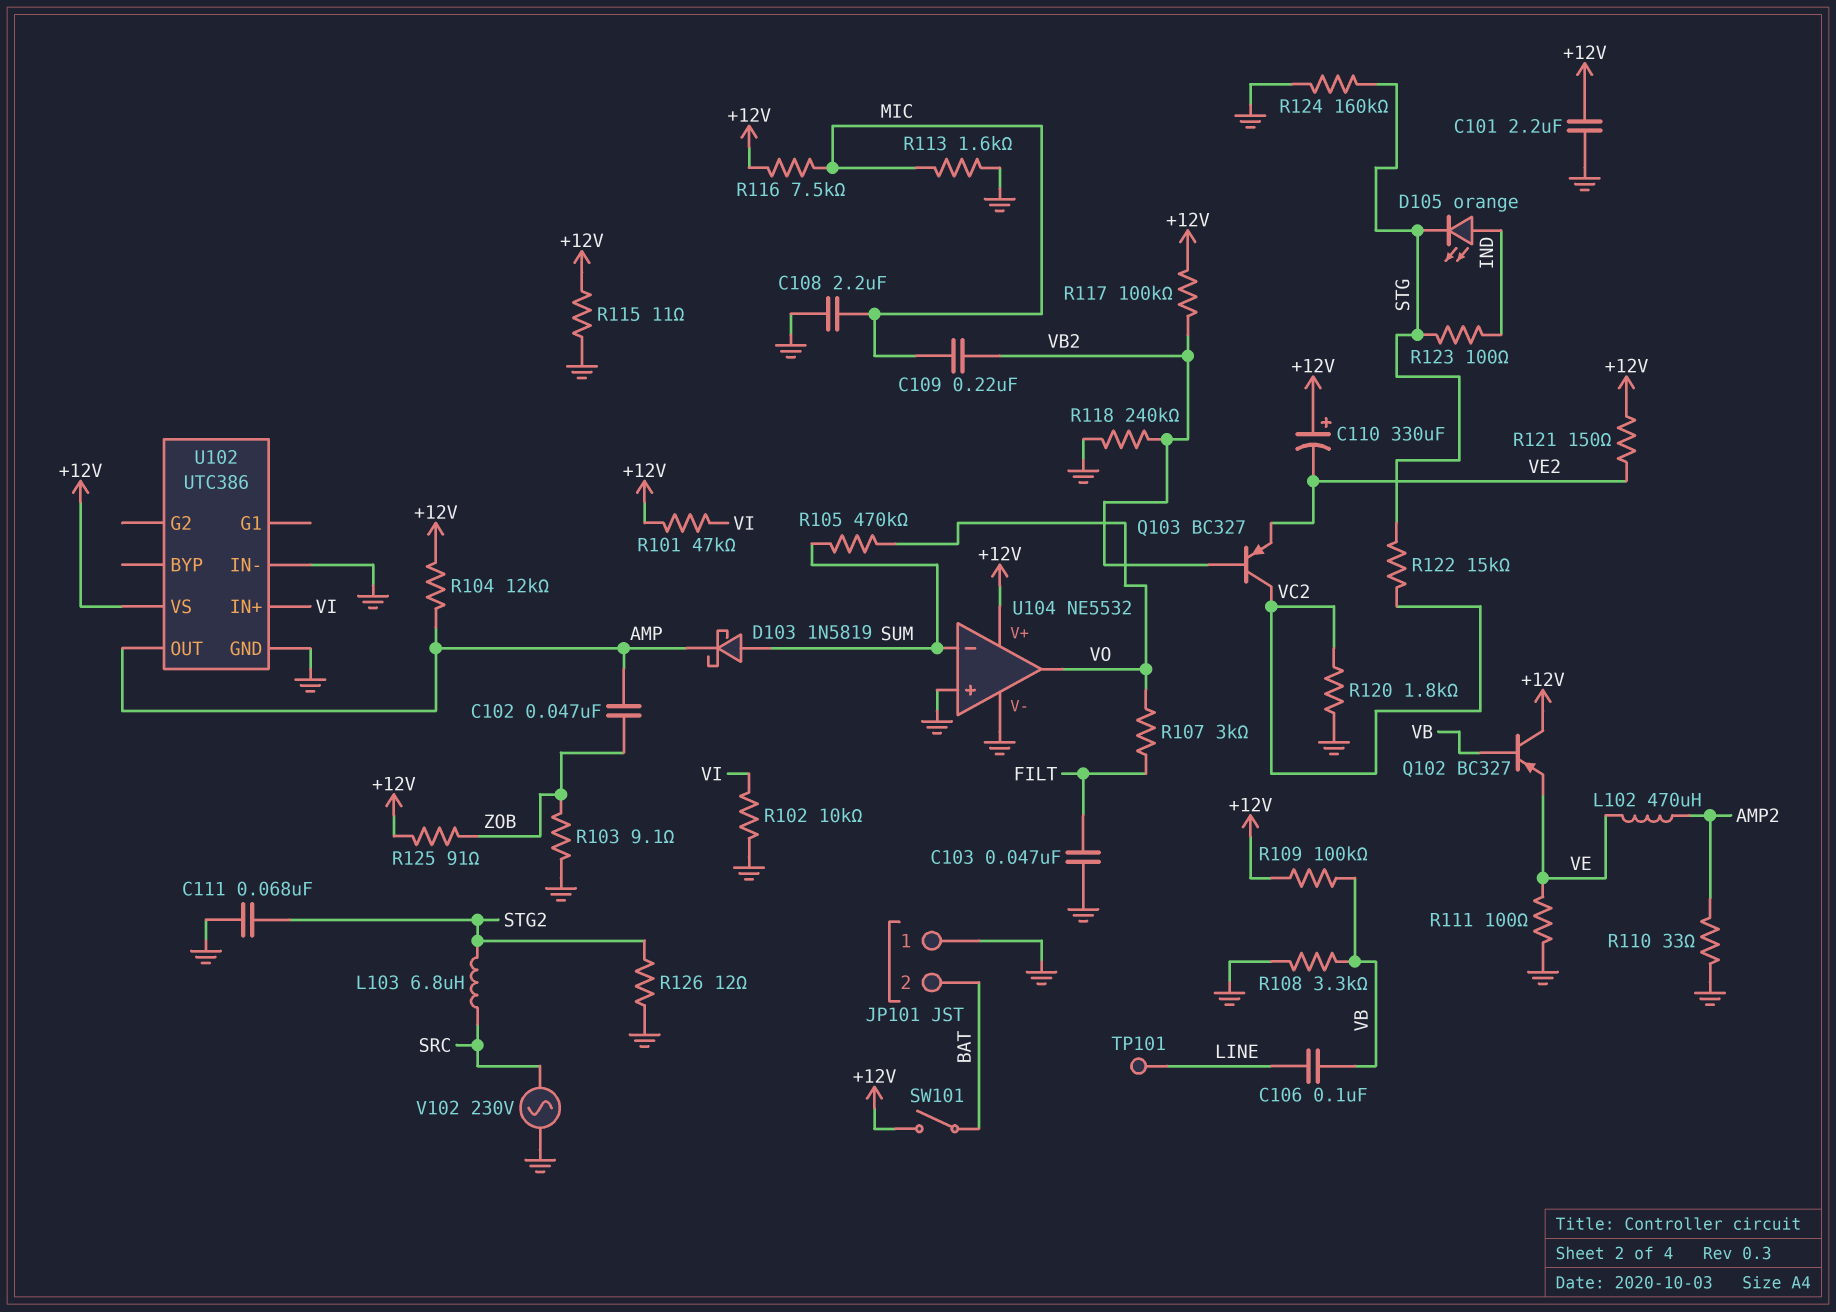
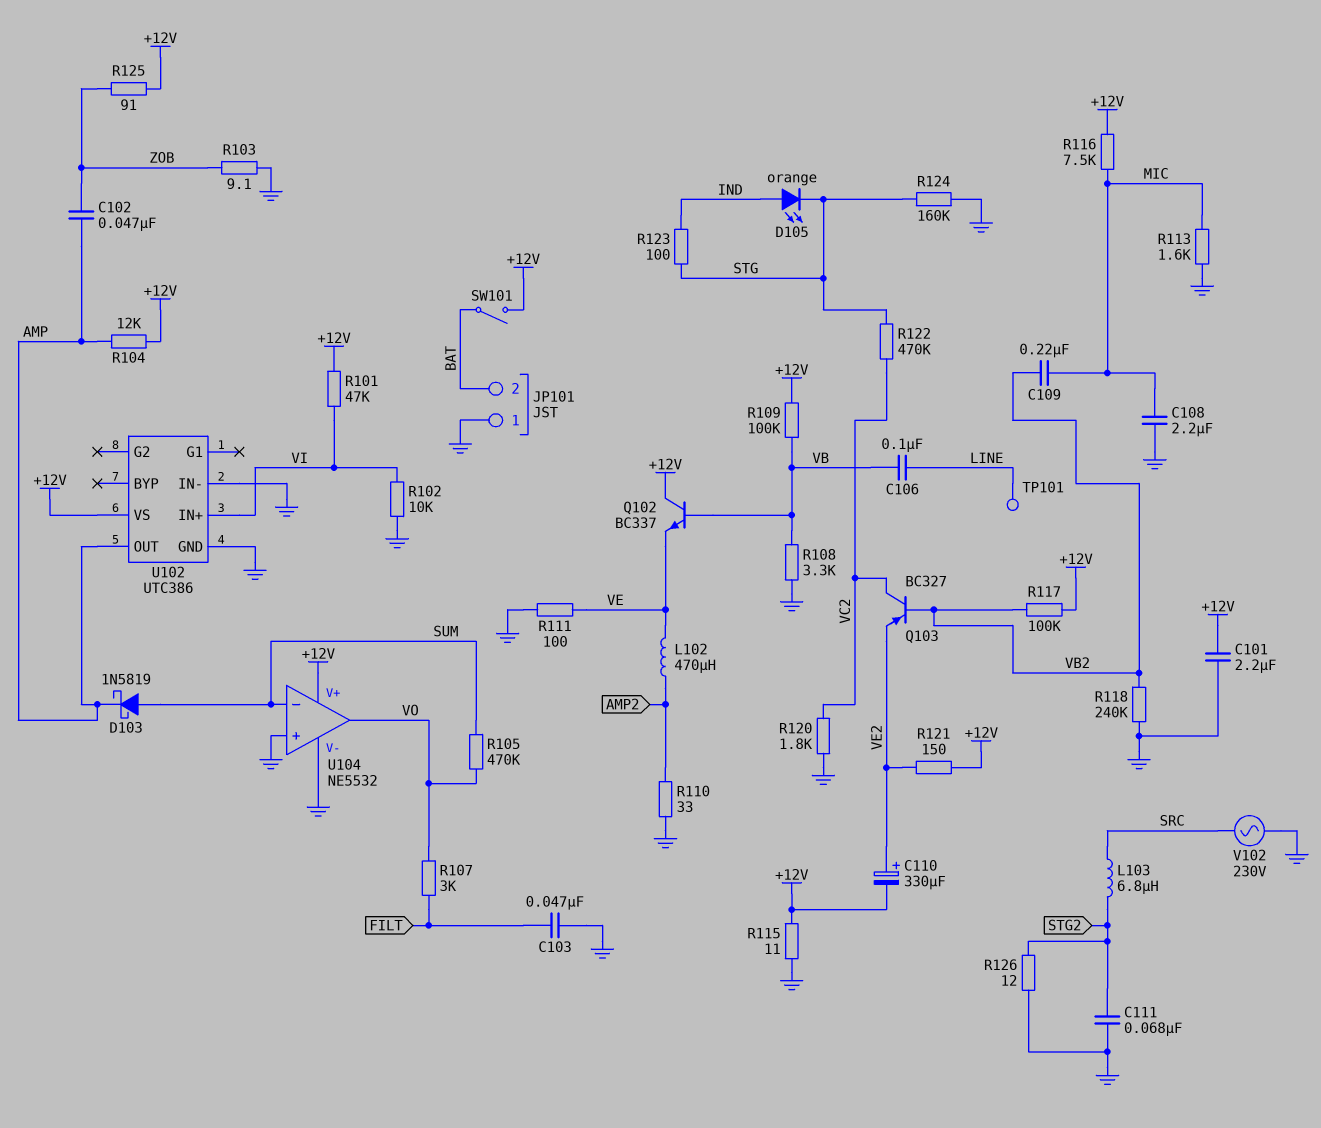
C110: 330uF (plus +12V, minus VE2) -> 330uF (plus VE2, minus +12V)
Q102: PNP BC327 (B VB, C +12V, E VE) -> NPN BC337 (B VB, C +12V, E VE)
R122: 15k (STG, VC2) -> 470k (STG, VC2)

